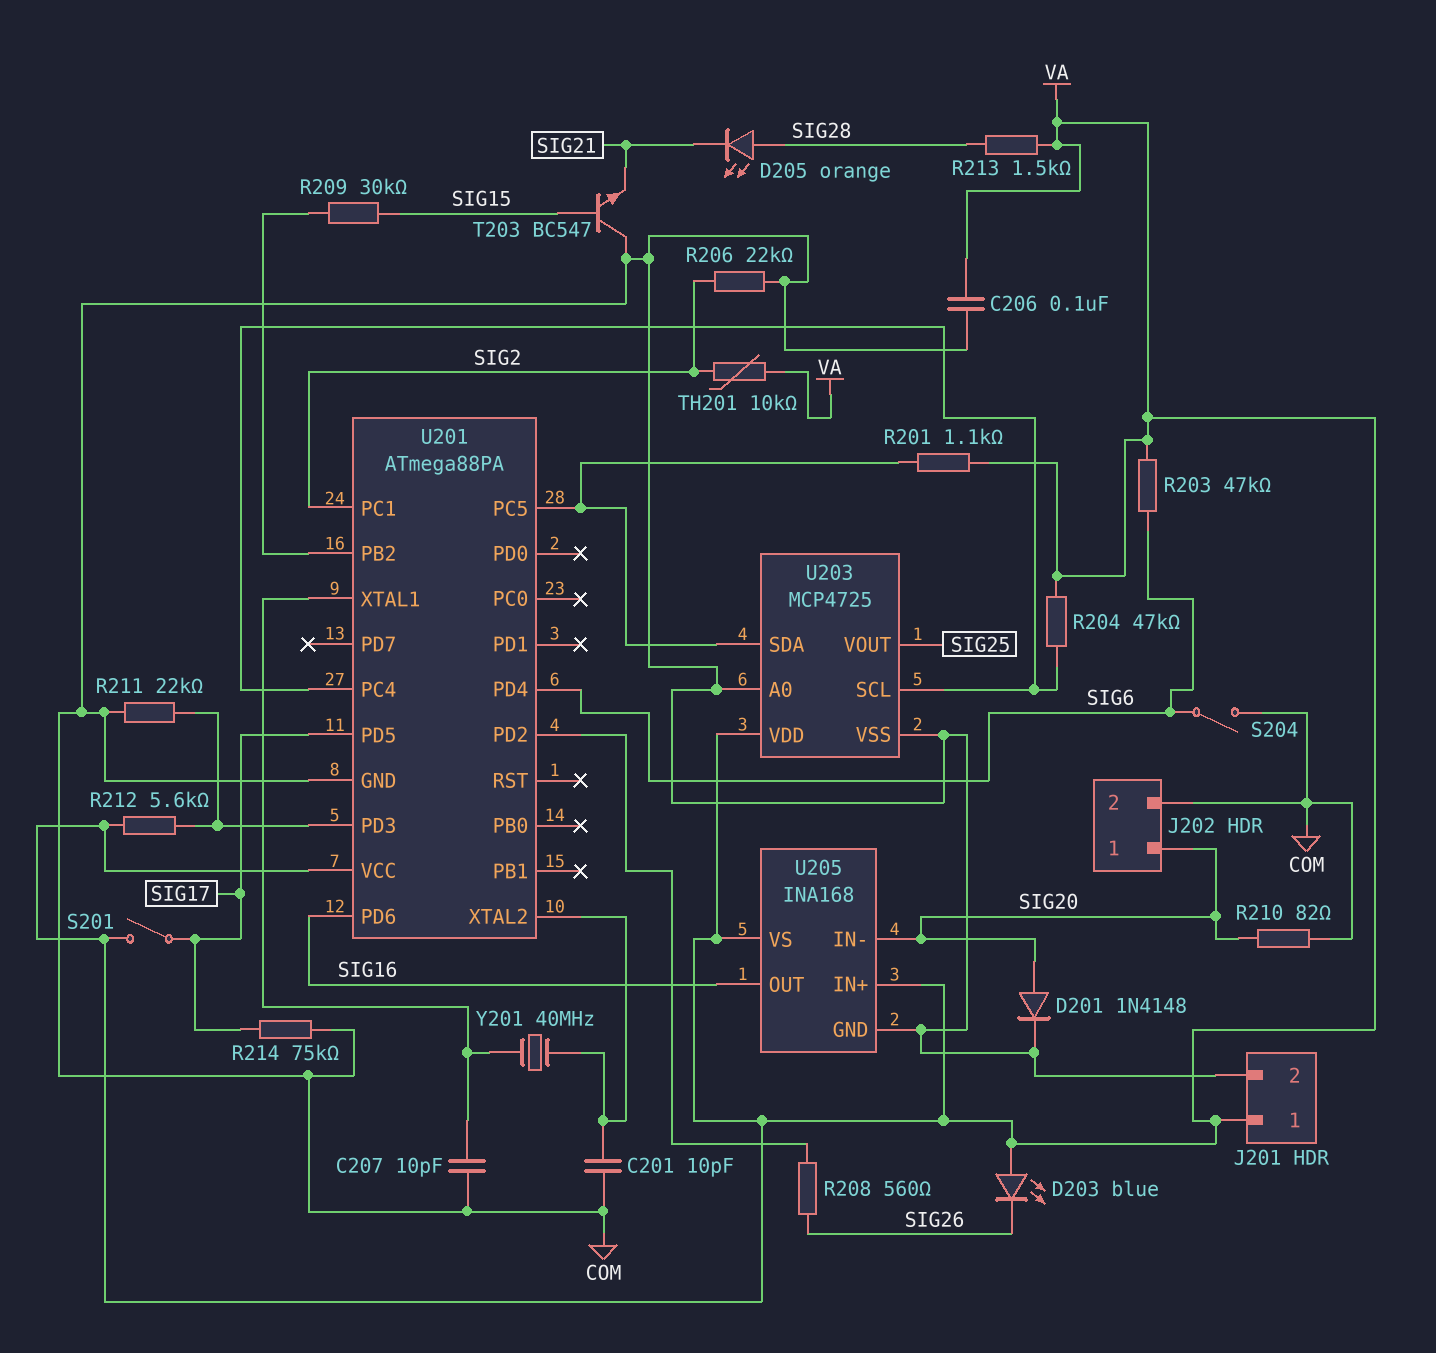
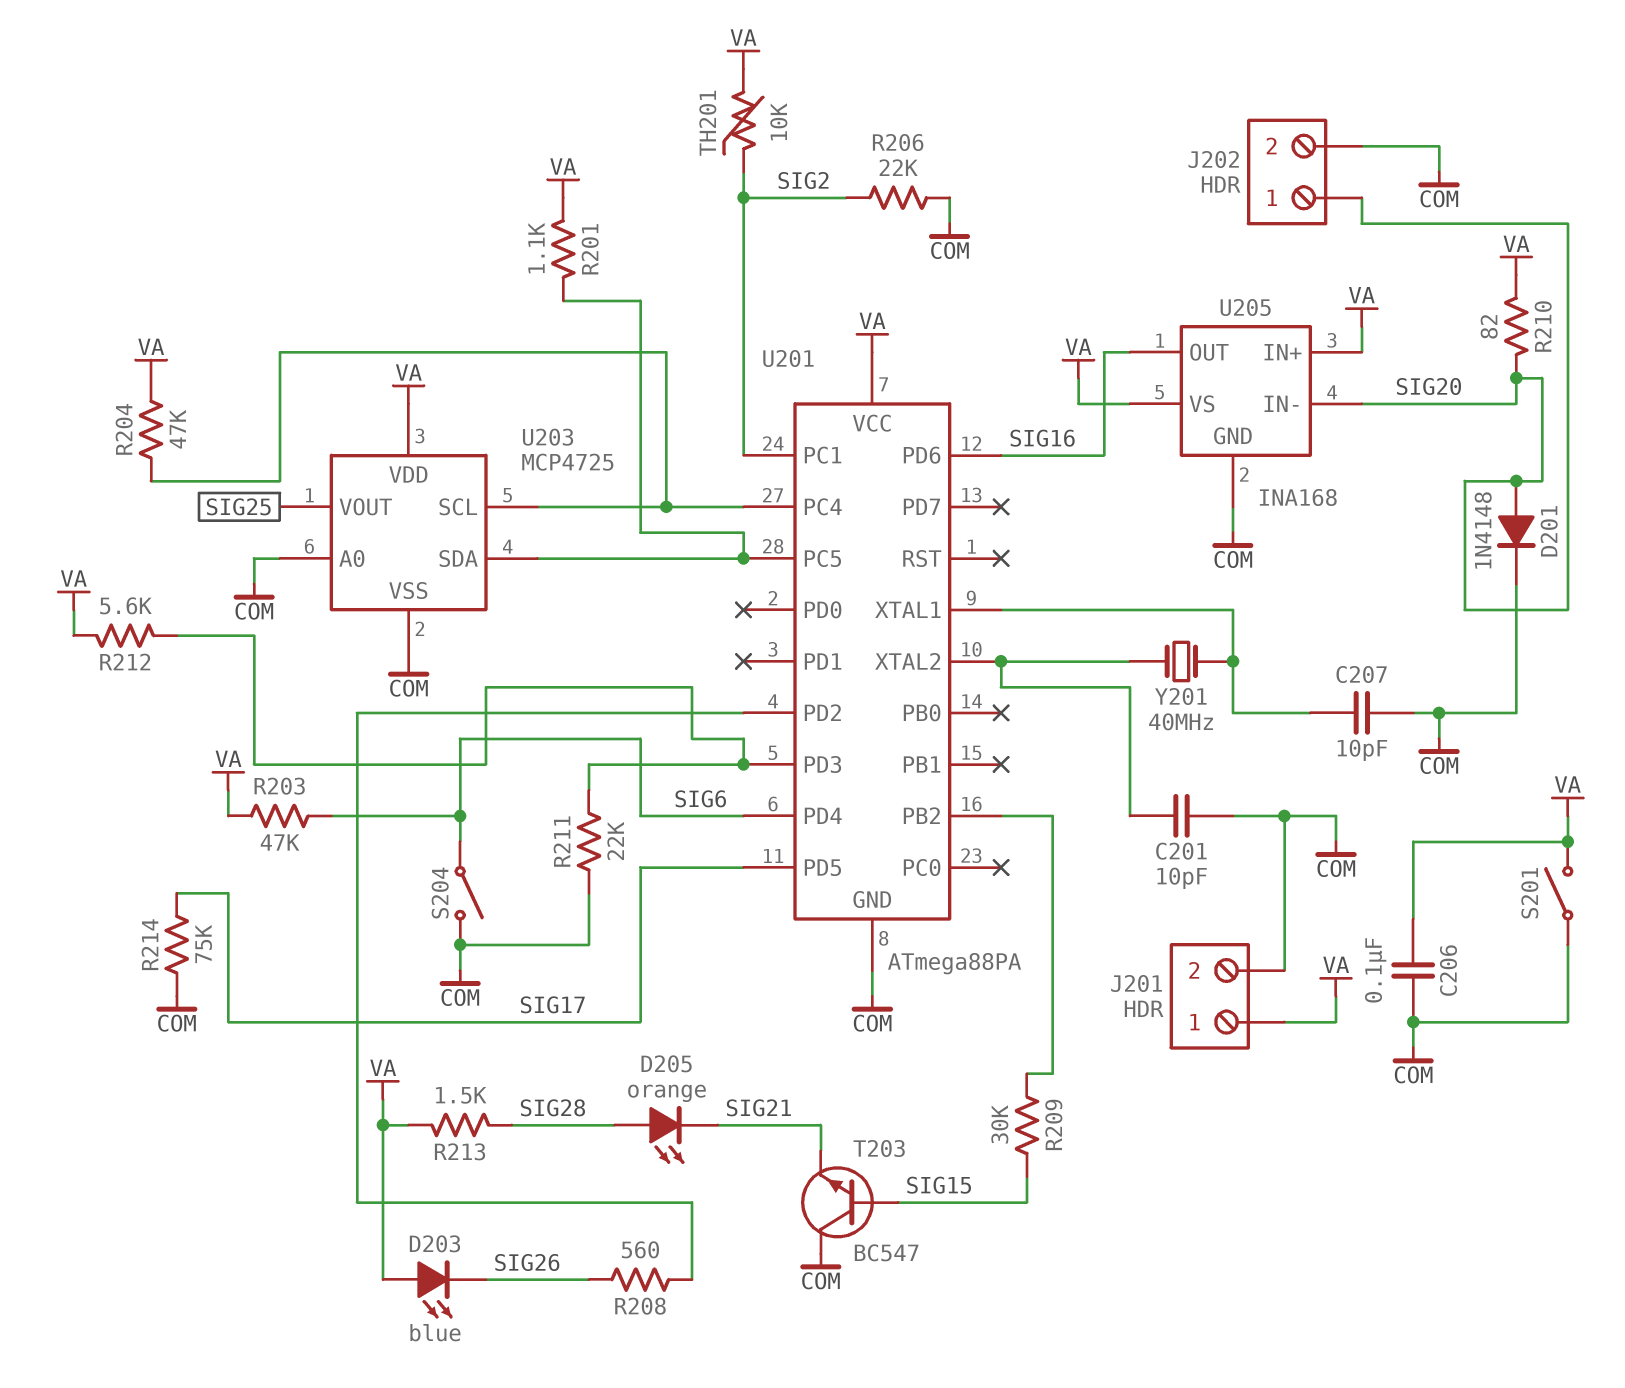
R210: 82 (COM, SIG20) -> 82 (SIG20, VA)
S201: switch (SIG17, VA) -> switch (COM, VA)

